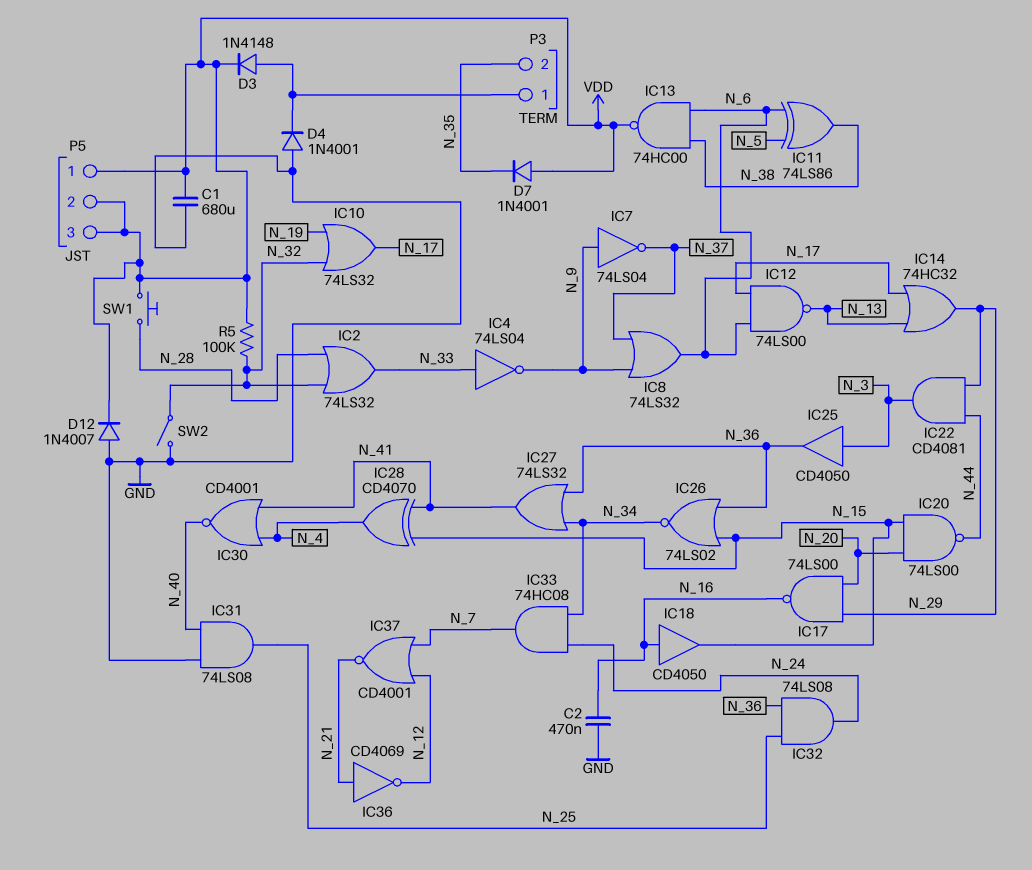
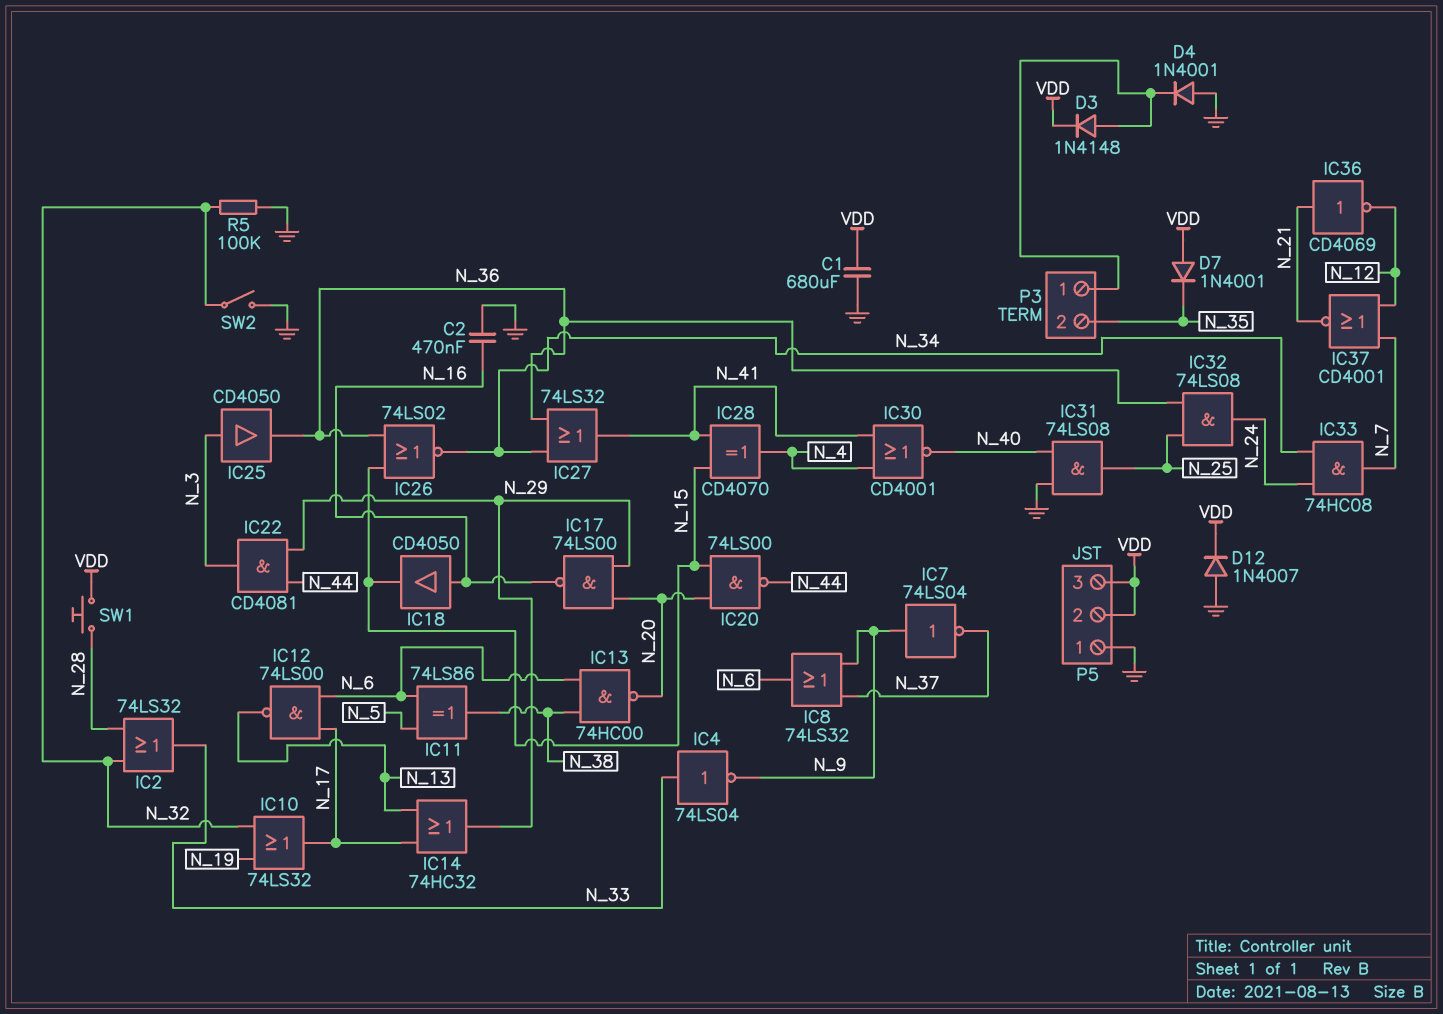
IC13: NAND 74HC00 (in N_6, in N_38, out VDD) -> NAND 74HC00 (in N_6, in N_38, out N_20)
P5 pin 1: VDD -> GND
R5: 100k (N_32, VDD) -> 100k (GND, N_32)

